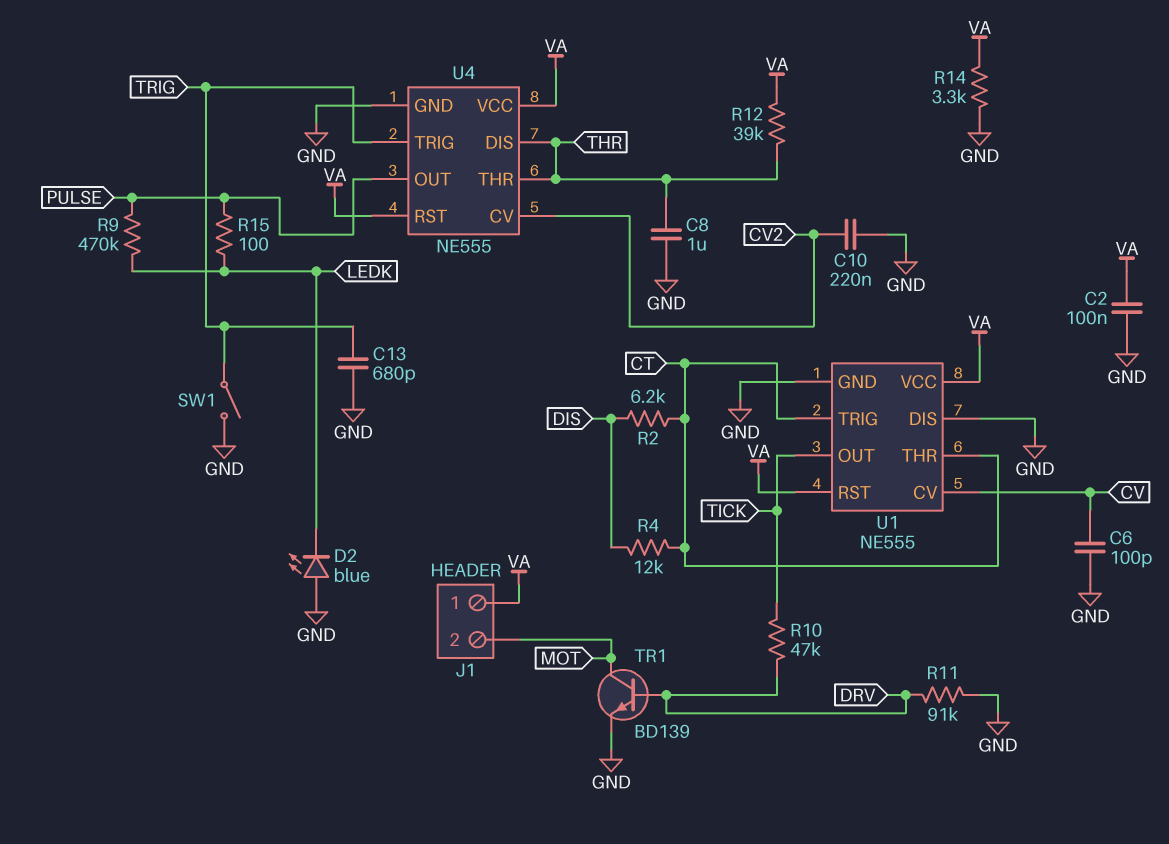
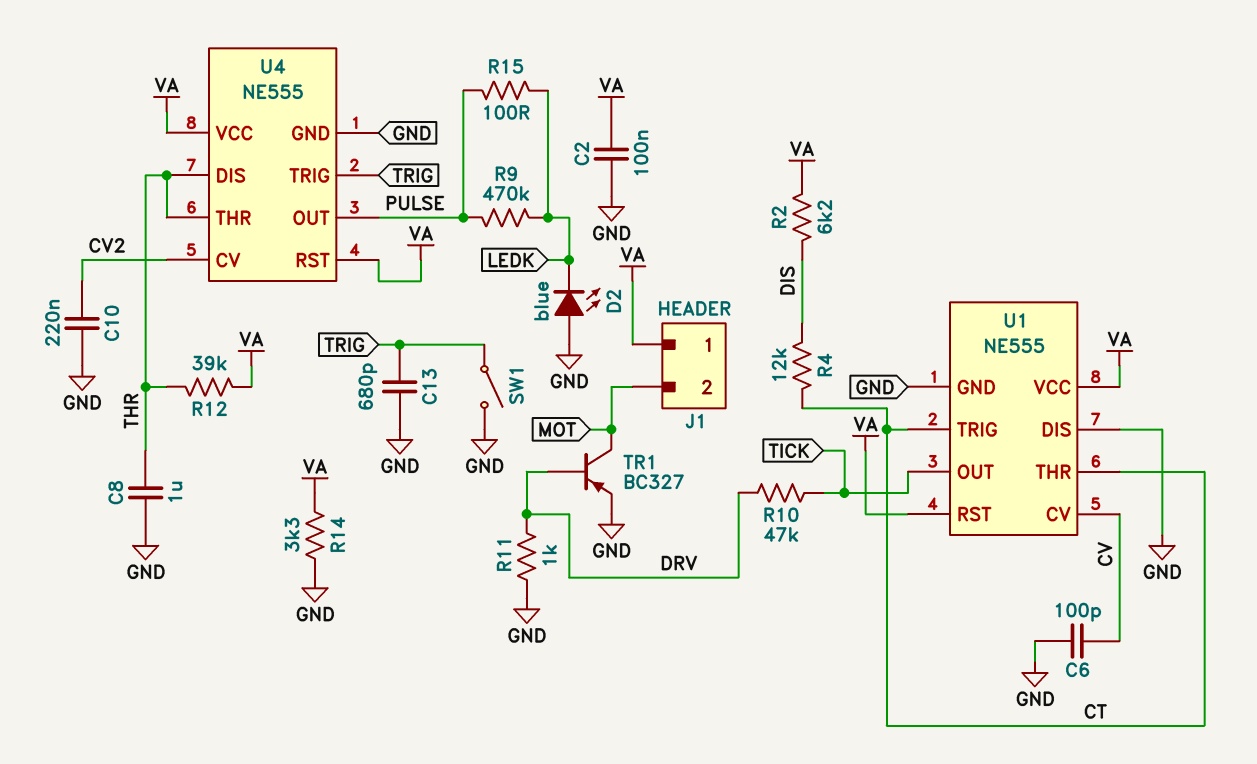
R2: 6.2k (CT, DIS) -> 6.2k (DIS, VA)
R11: 91k (DRV, GND) -> 1k (DRV, GND)
TR1: NPN BD139 (B DRV, C MOT, E GND) -> PNP BC327 (B DRV, C MOT, E GND)

